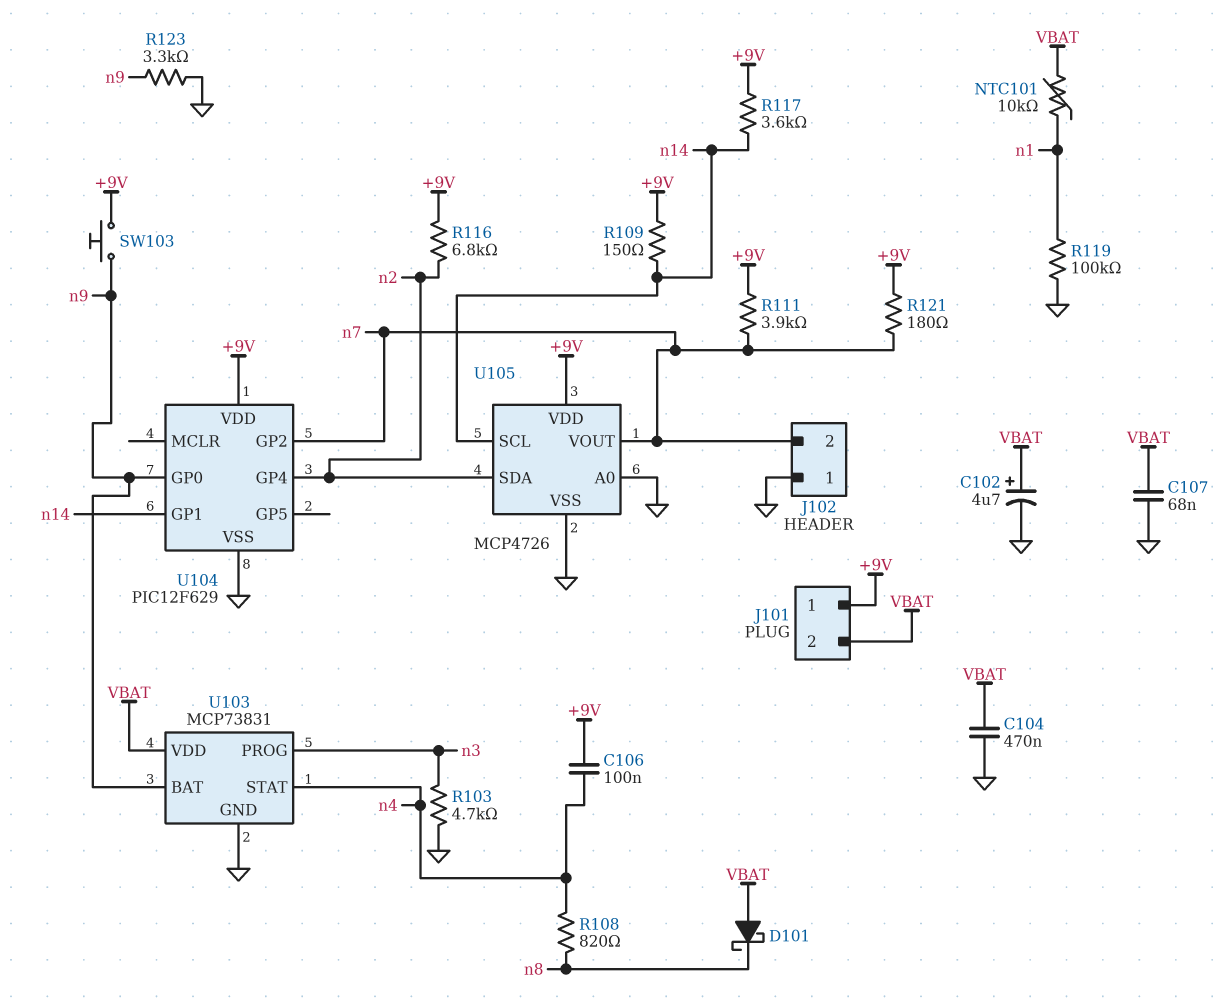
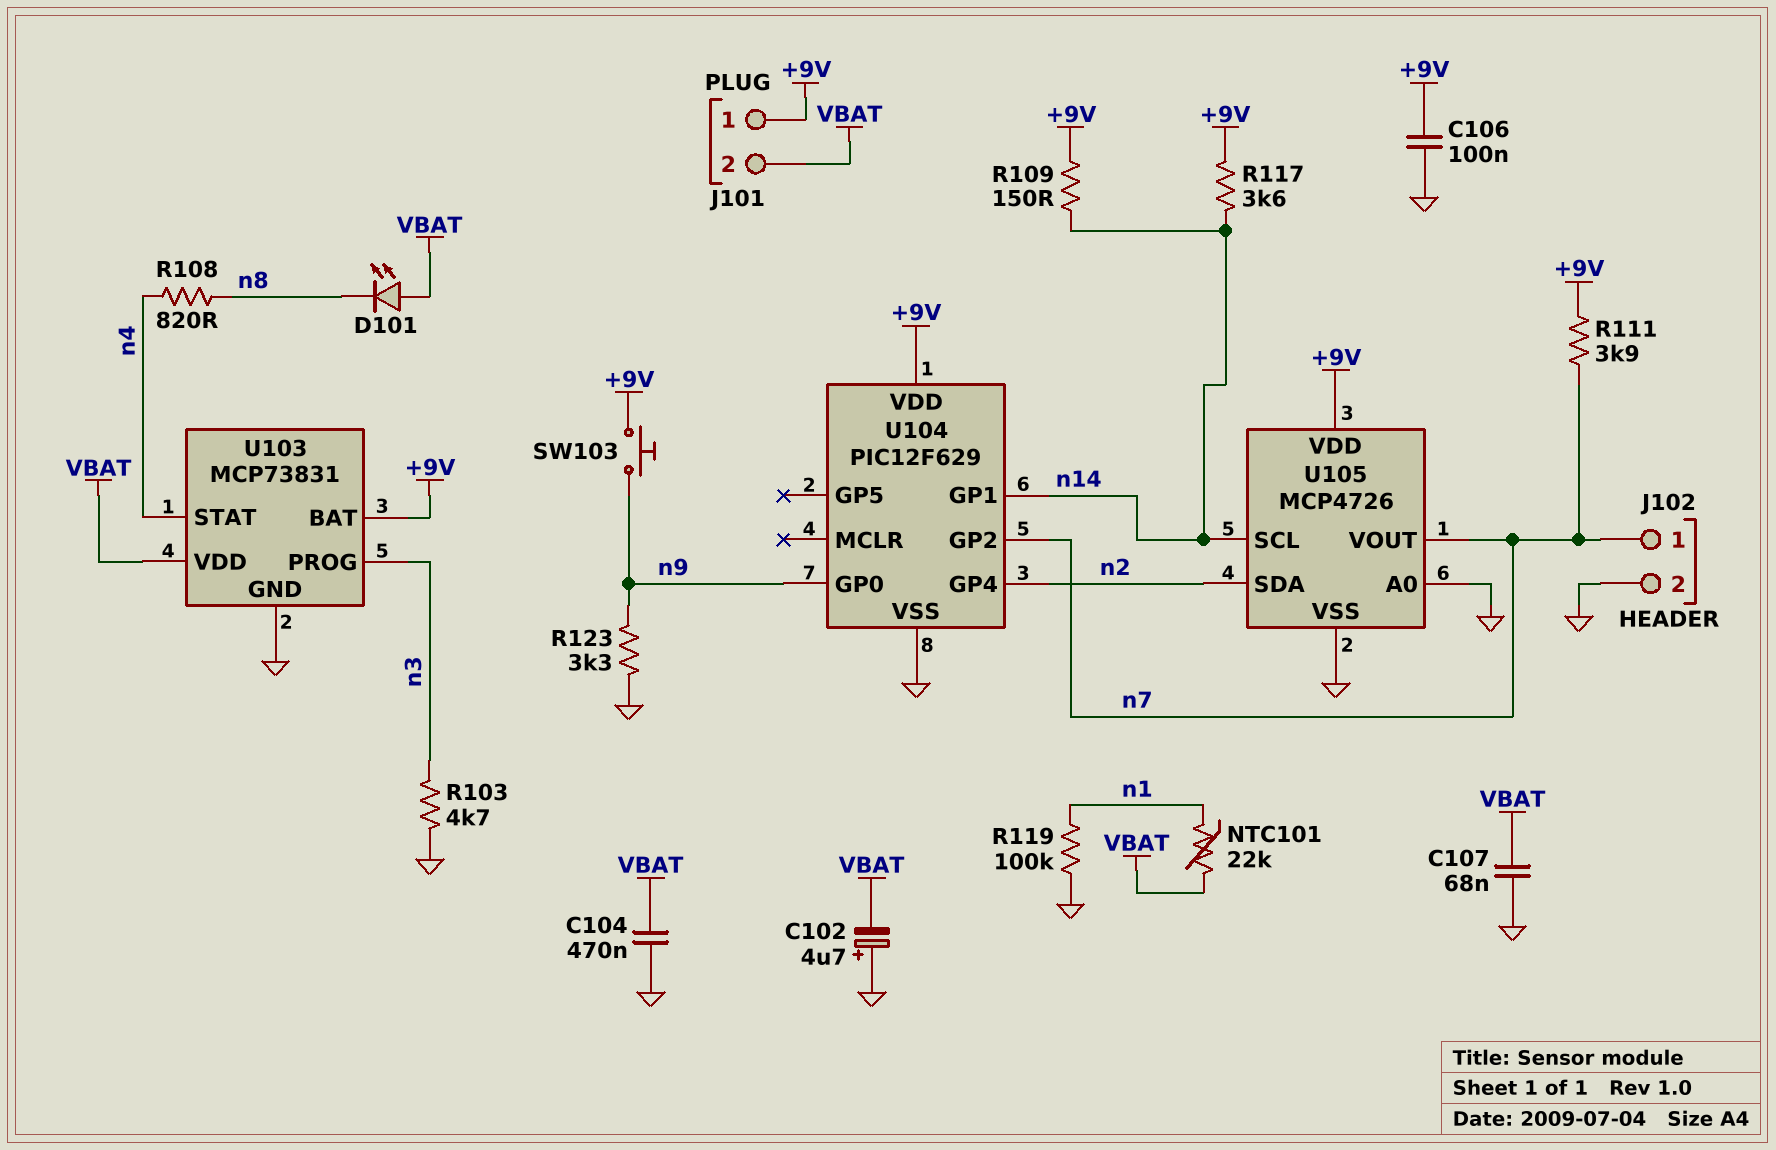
C102: 4.7uF (plus VBAT, minus GND) -> 4.7uF (plus GND, minus VBAT)
C106: 100nF (+9V, n4) -> 100nF (+9V, GND)
D101: schottky (A VBAT, K n8) -> LED (A VBAT, K n8)
J102 pin 1: GND -> n7
J102 pin 2: n7 -> GND
NTC101: 10k (VBAT, n1) -> 22k (VBAT, n1)
R116: 6.8k (+9V, n2) -> none
R121: 180 (+9V, n7) -> none
U103 pin BAT: n9 -> +9V

